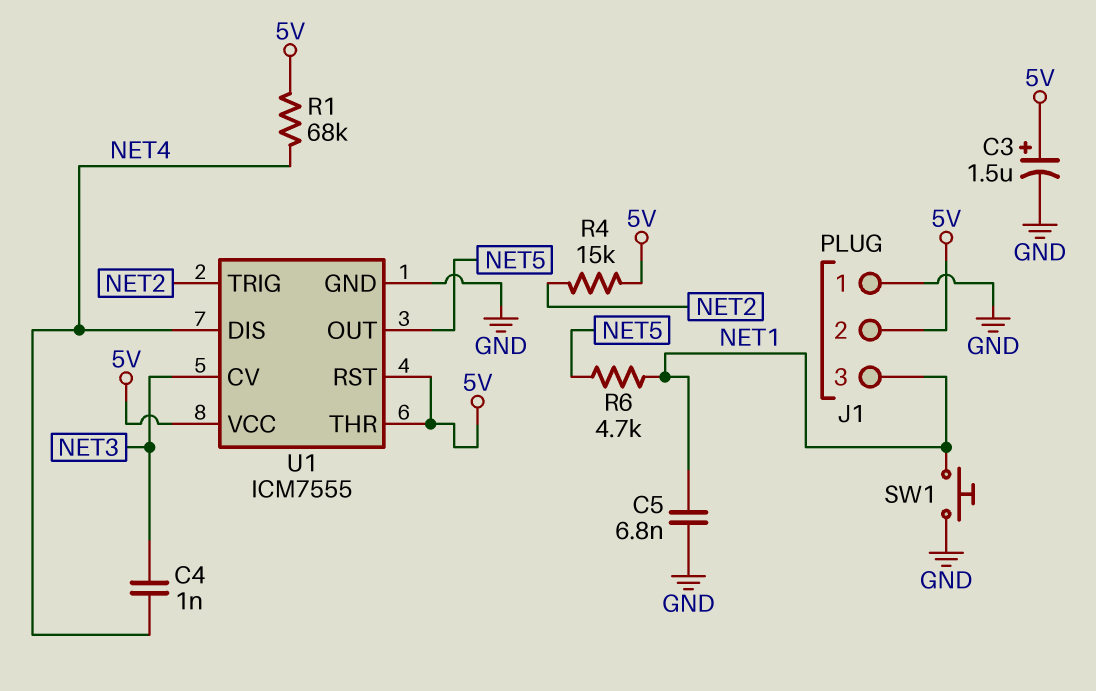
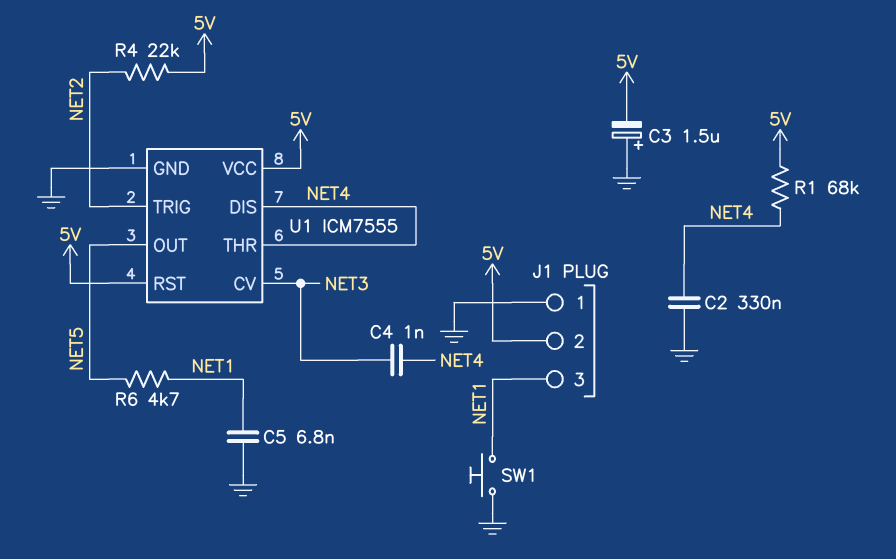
C2: none -> 330nF (GND, NET4)
C3: 1.5uF (plus 5V, minus GND) -> 1.5uF (plus GND, minus 5V)
R4: 15k (5V, NET2) -> 22k (5V, NET2)
U1 pin THR: 5V -> NET4

